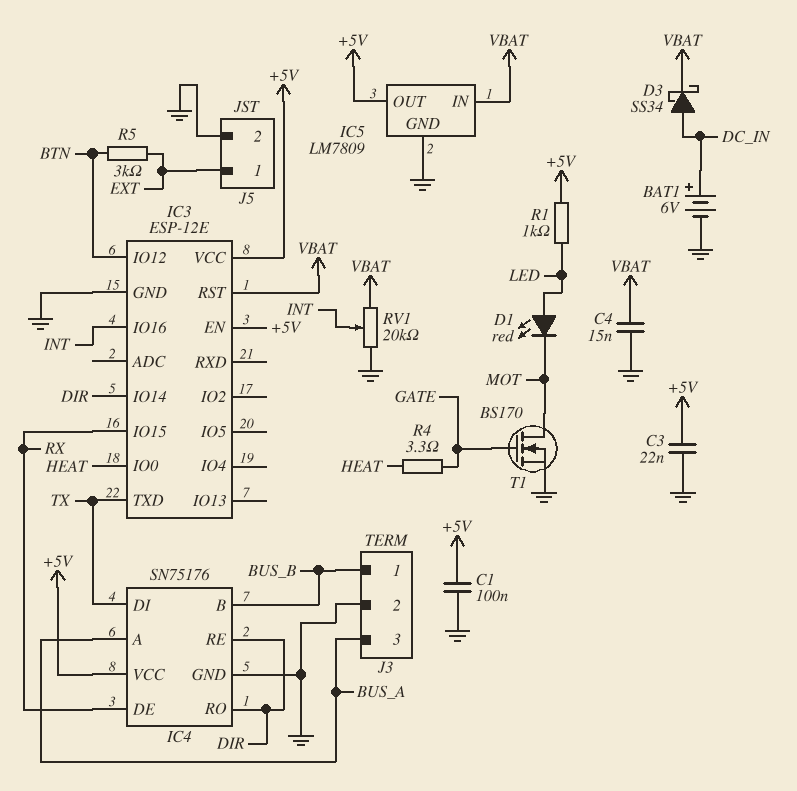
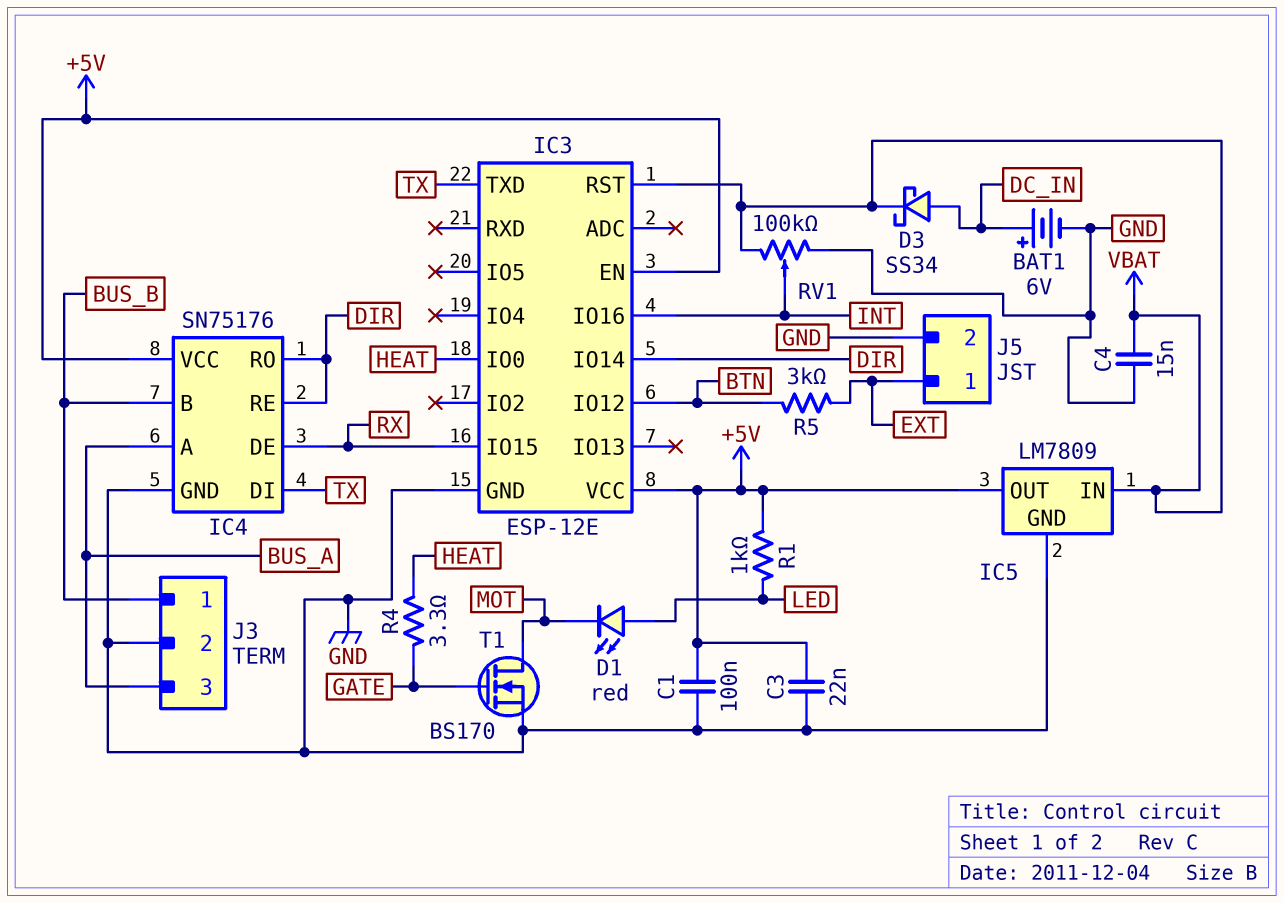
RV1: 20k (GND, VBAT, wiper INT) -> 100k (GND, VBAT, wiper INT)

